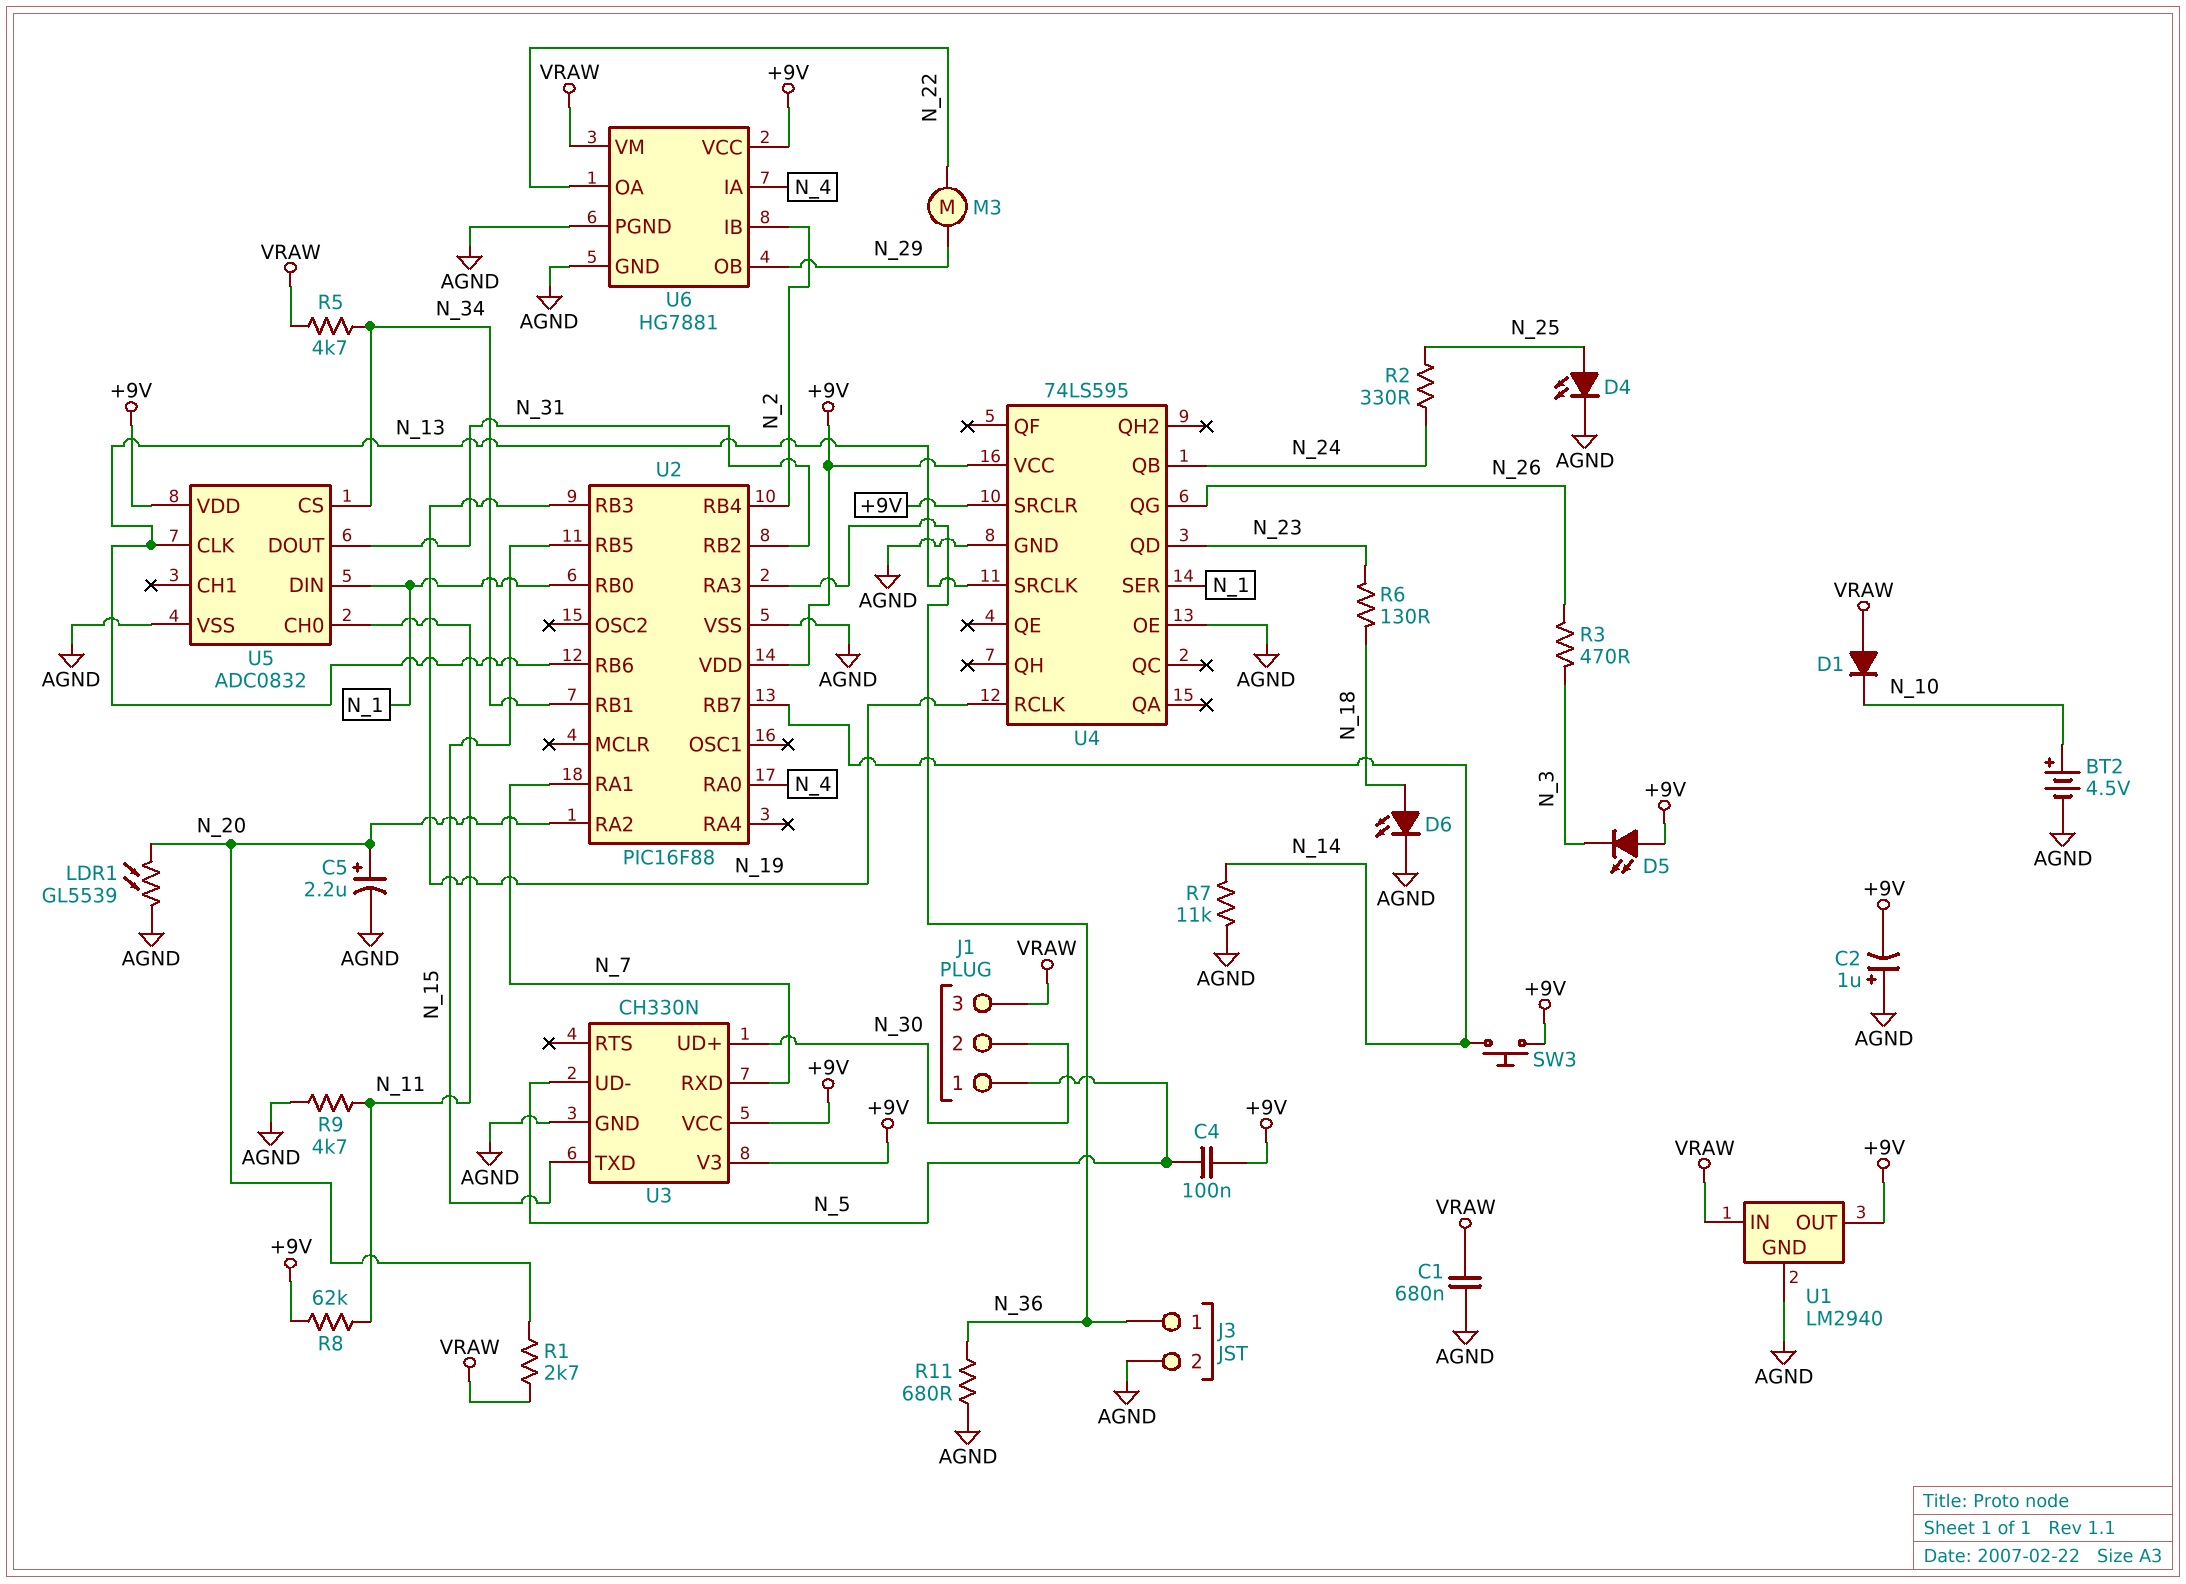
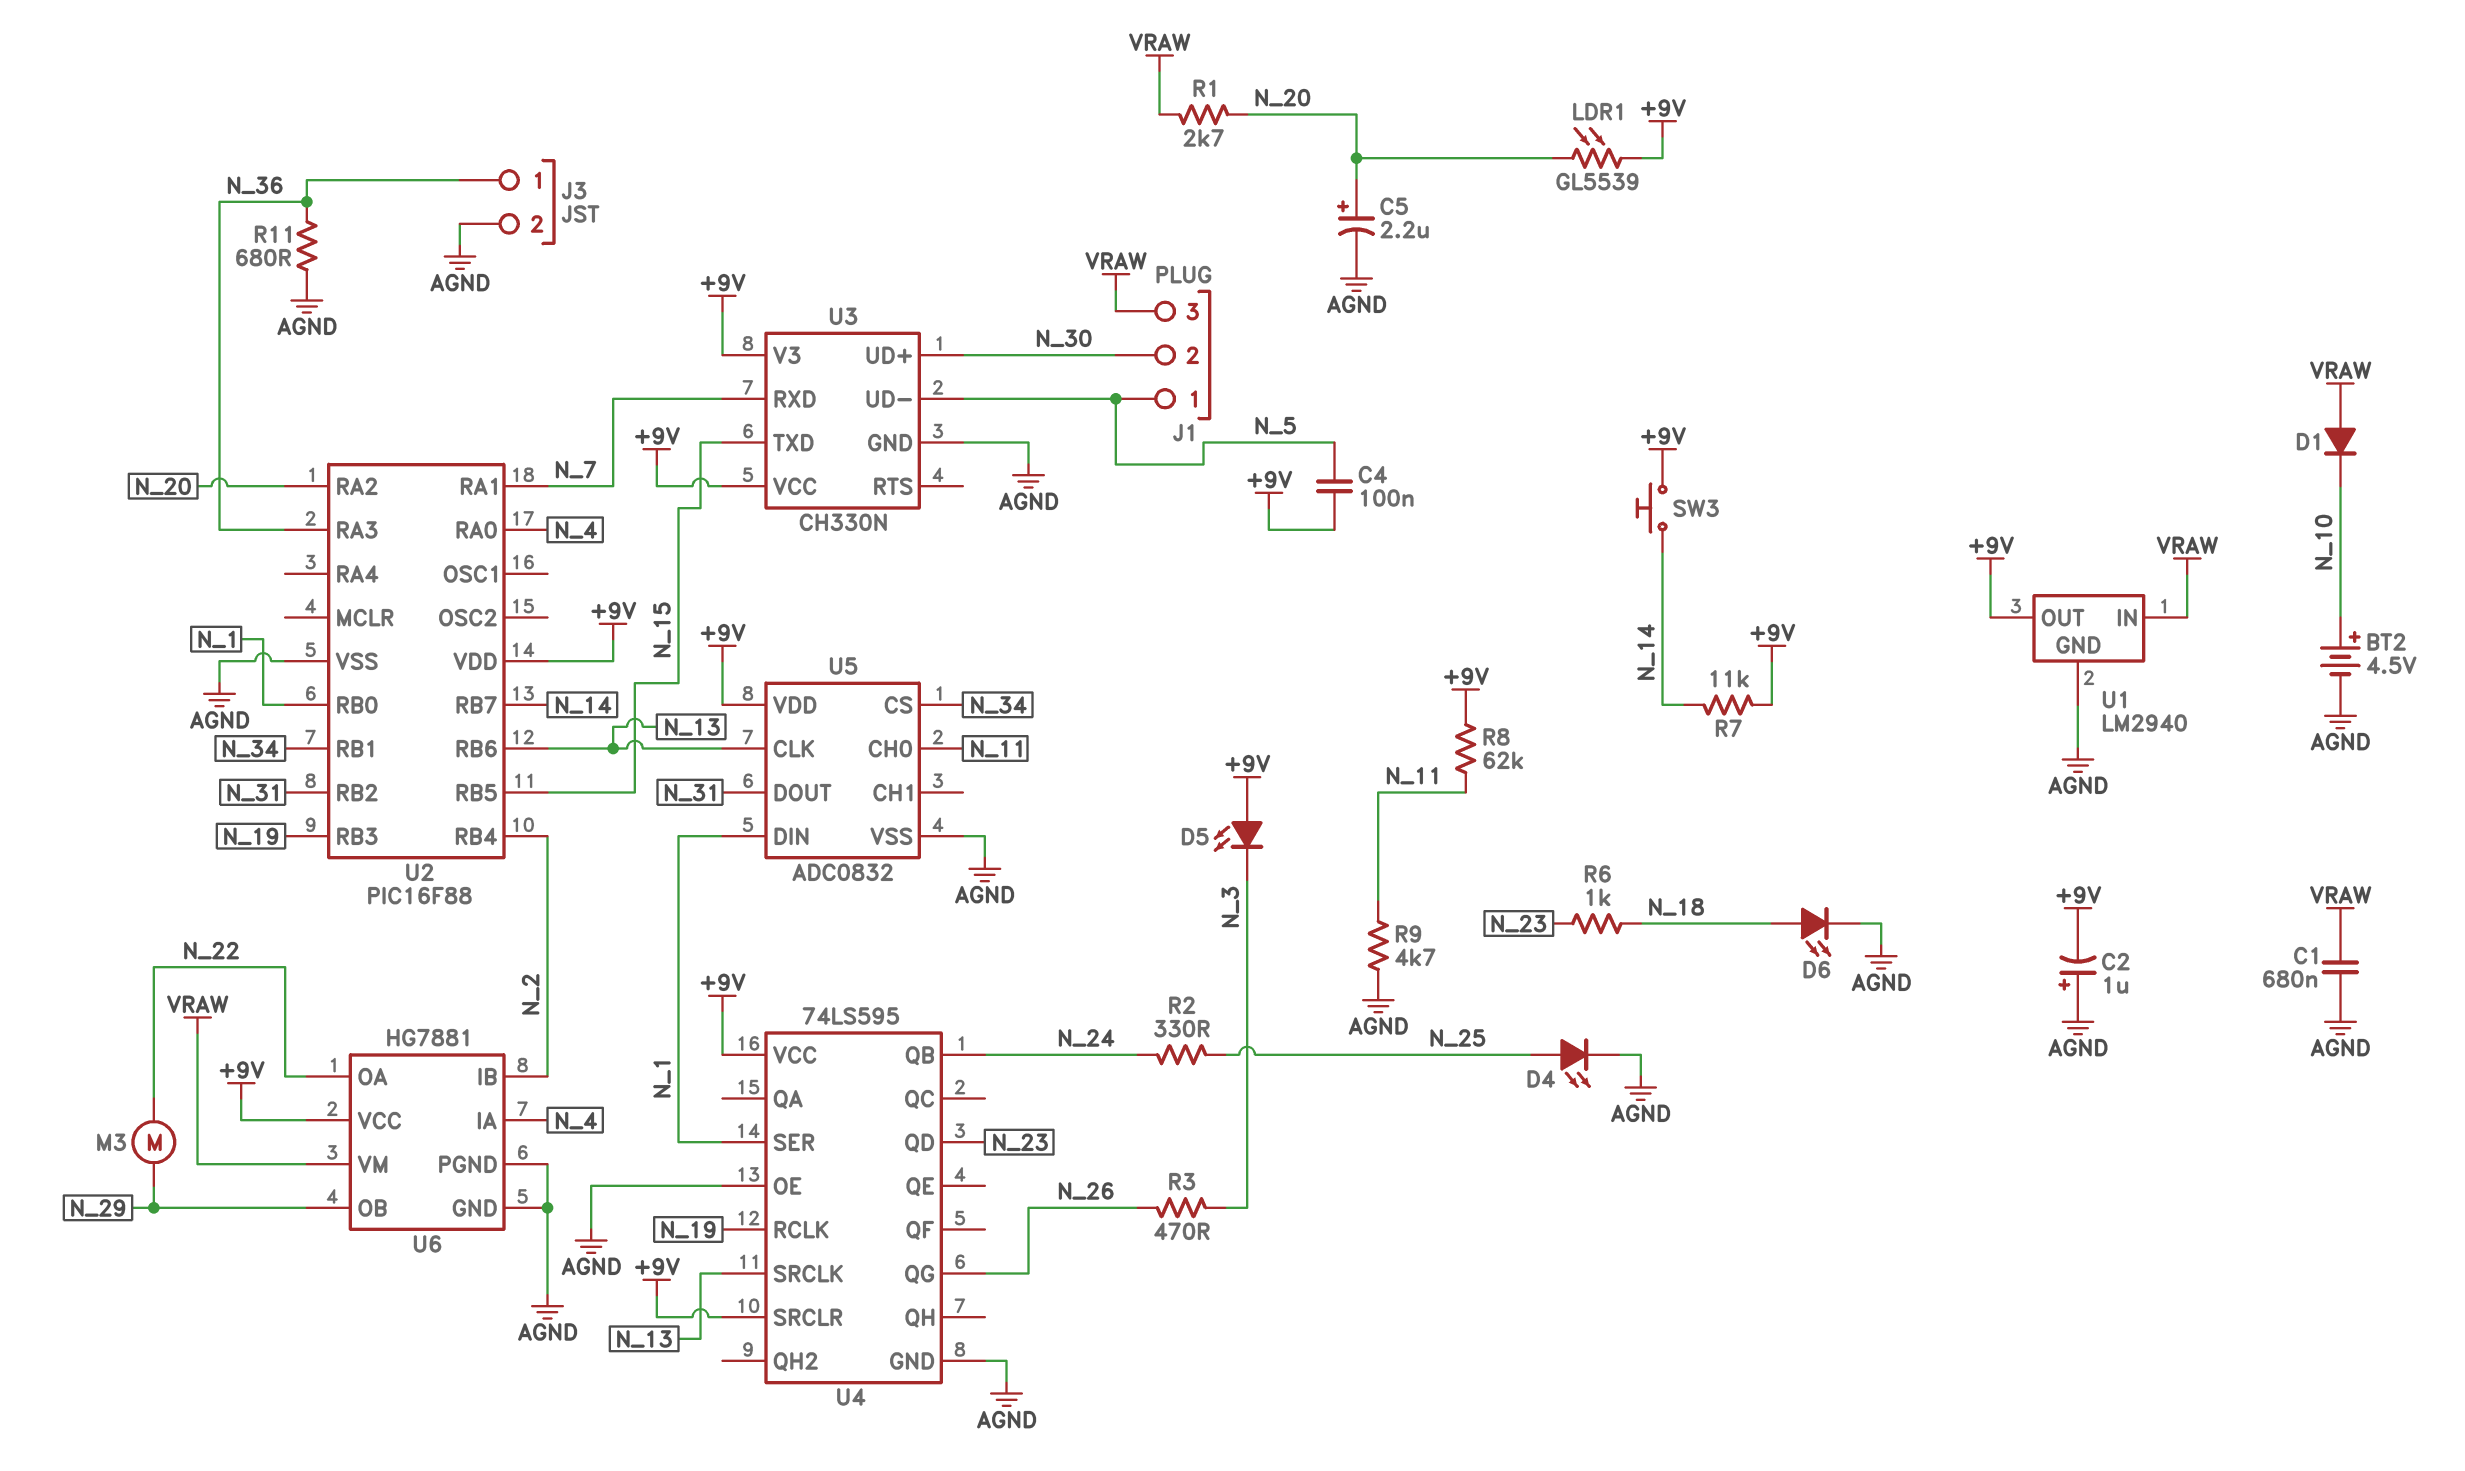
LDR1: GL5539 (AGND, N_20) -> GL5539 (+9V, N_20)
R5: 4.7k (N_34, VRAW) -> none
R6: 130 (N_18, N_23) -> 1k (N_18, N_23)
R7: 11k (AGND, N_14) -> 11k (+9V, N_14)

